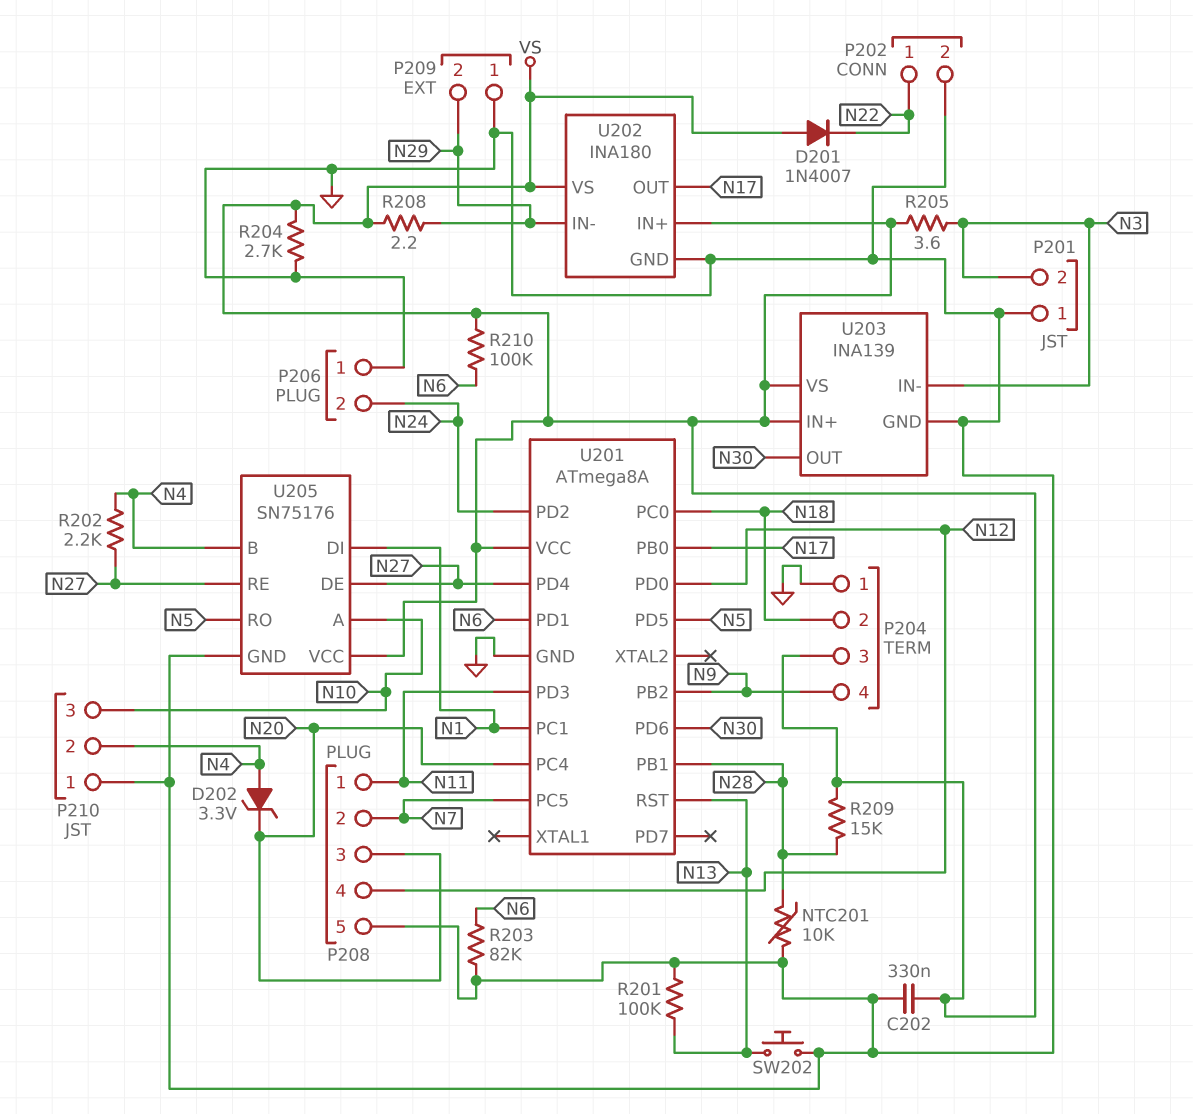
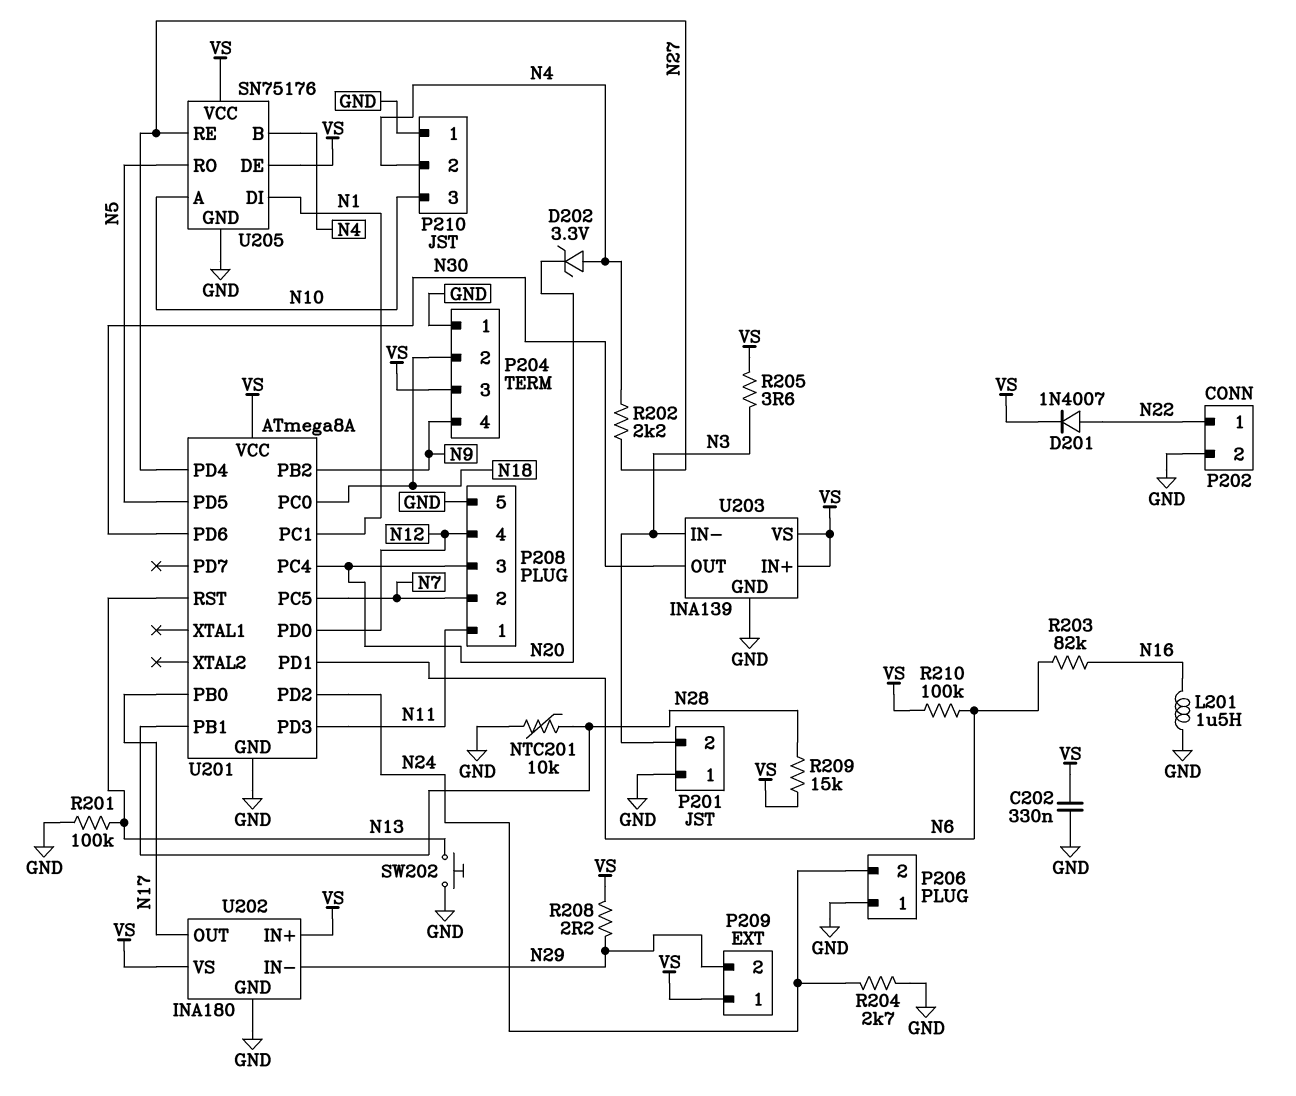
D201: diode 1N4007 (A VS, K N22) -> diode 1N4007 (A N22, K VS)
L201: none -> 1.5uH (GND, N16)
P209 pin 1: GND -> VS
R203: 82k (GND, N6) -> 82k (N6, N16)
R204: 2.7k (GND, VS) -> 2.7k (GND, N24)
U205 pin DE: N27 -> VS

